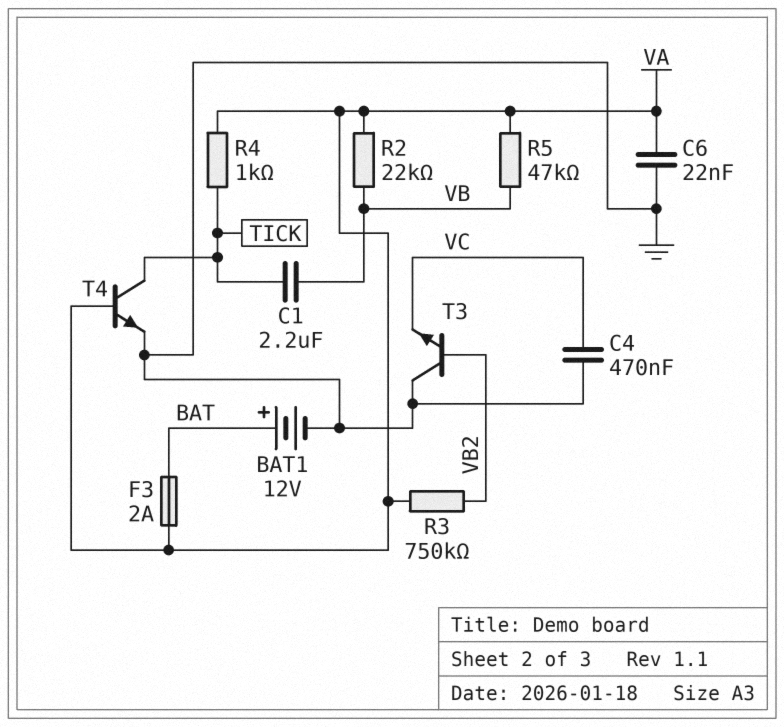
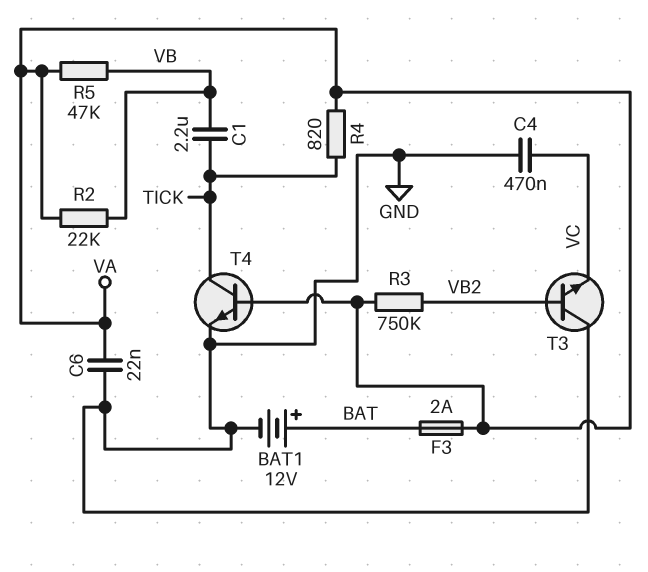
R4: 1k (TICK, VA) -> 820 (TICK, VA)

